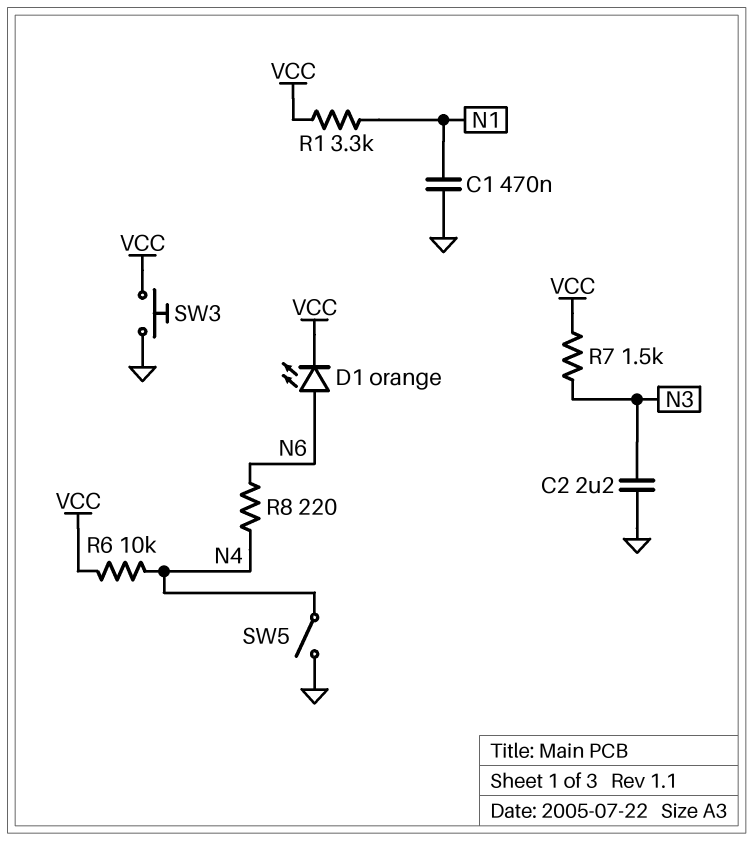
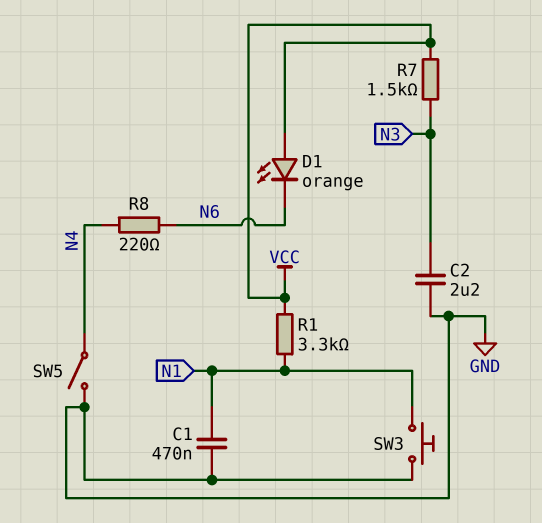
D1: LED orange (A N6, K VCC) -> LED orange (A VCC, K N6)
R6: 10k (N4, VCC) -> none
SW3: button (GND, VCC) -> button (GND, N1)

